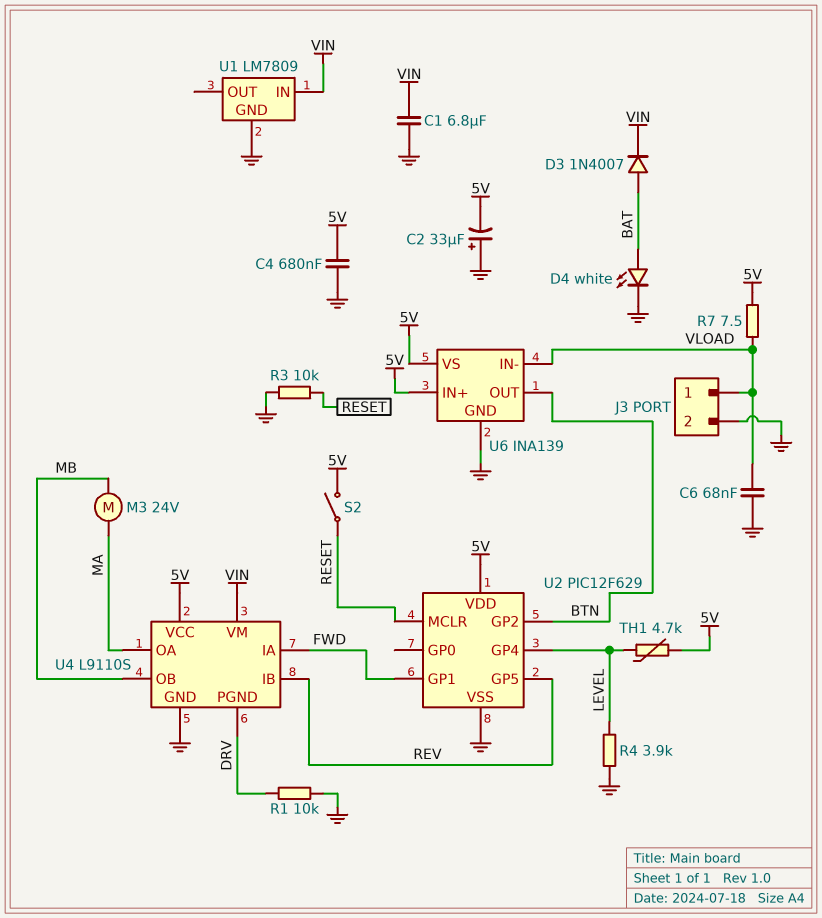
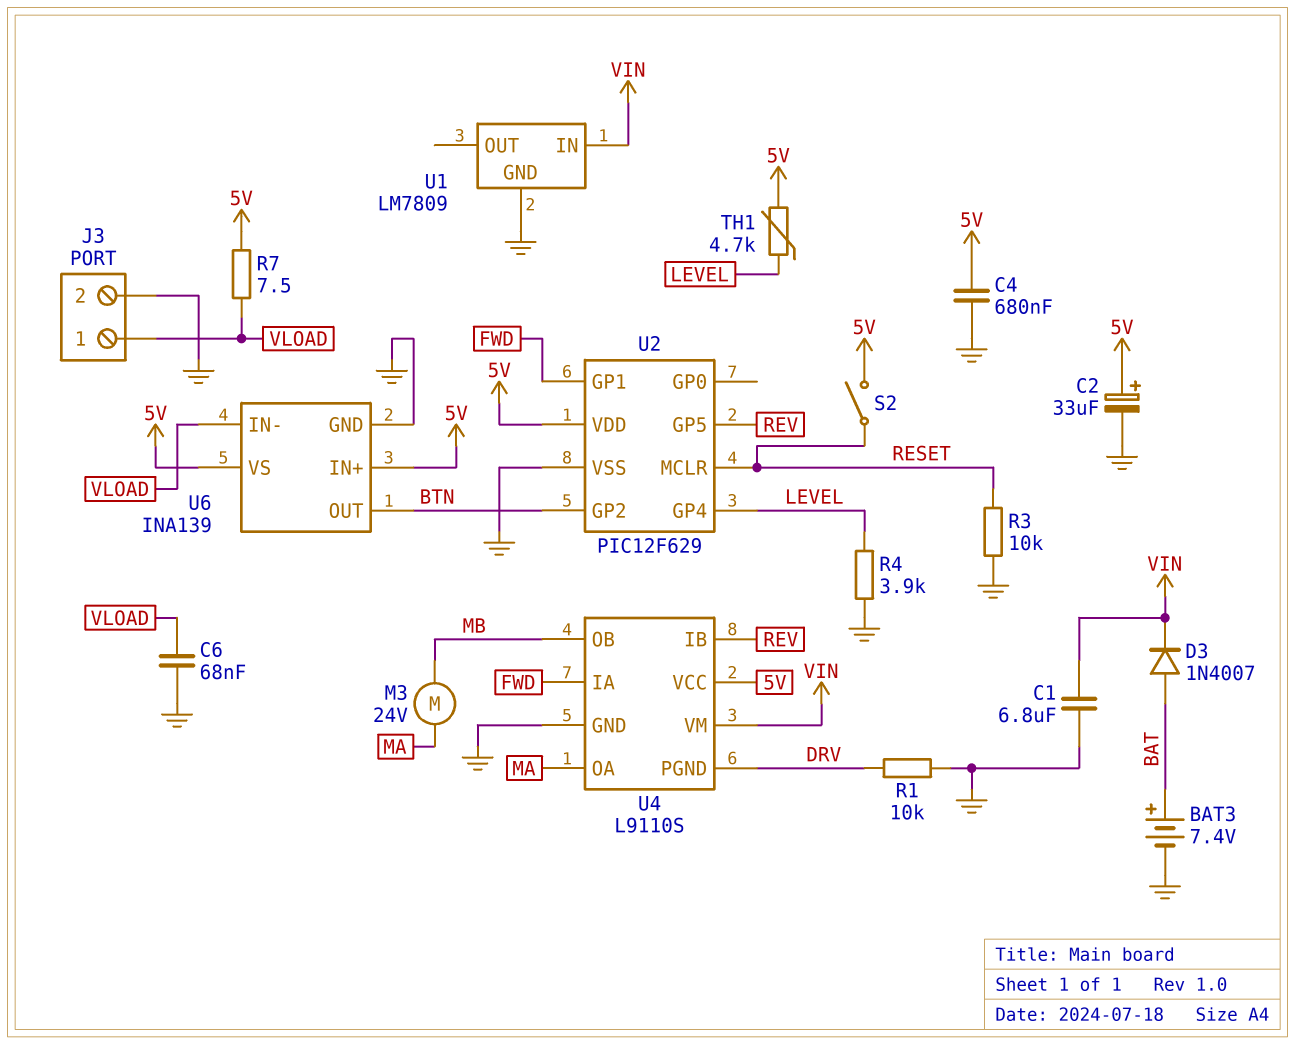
BAT3: none -> 7.4V (plus BAT, minus GND)
C2: 33uF (plus GND, minus 5V) -> 33uF (plus 5V, minus GND)
D4: LED white (A BAT, K GND) -> none

